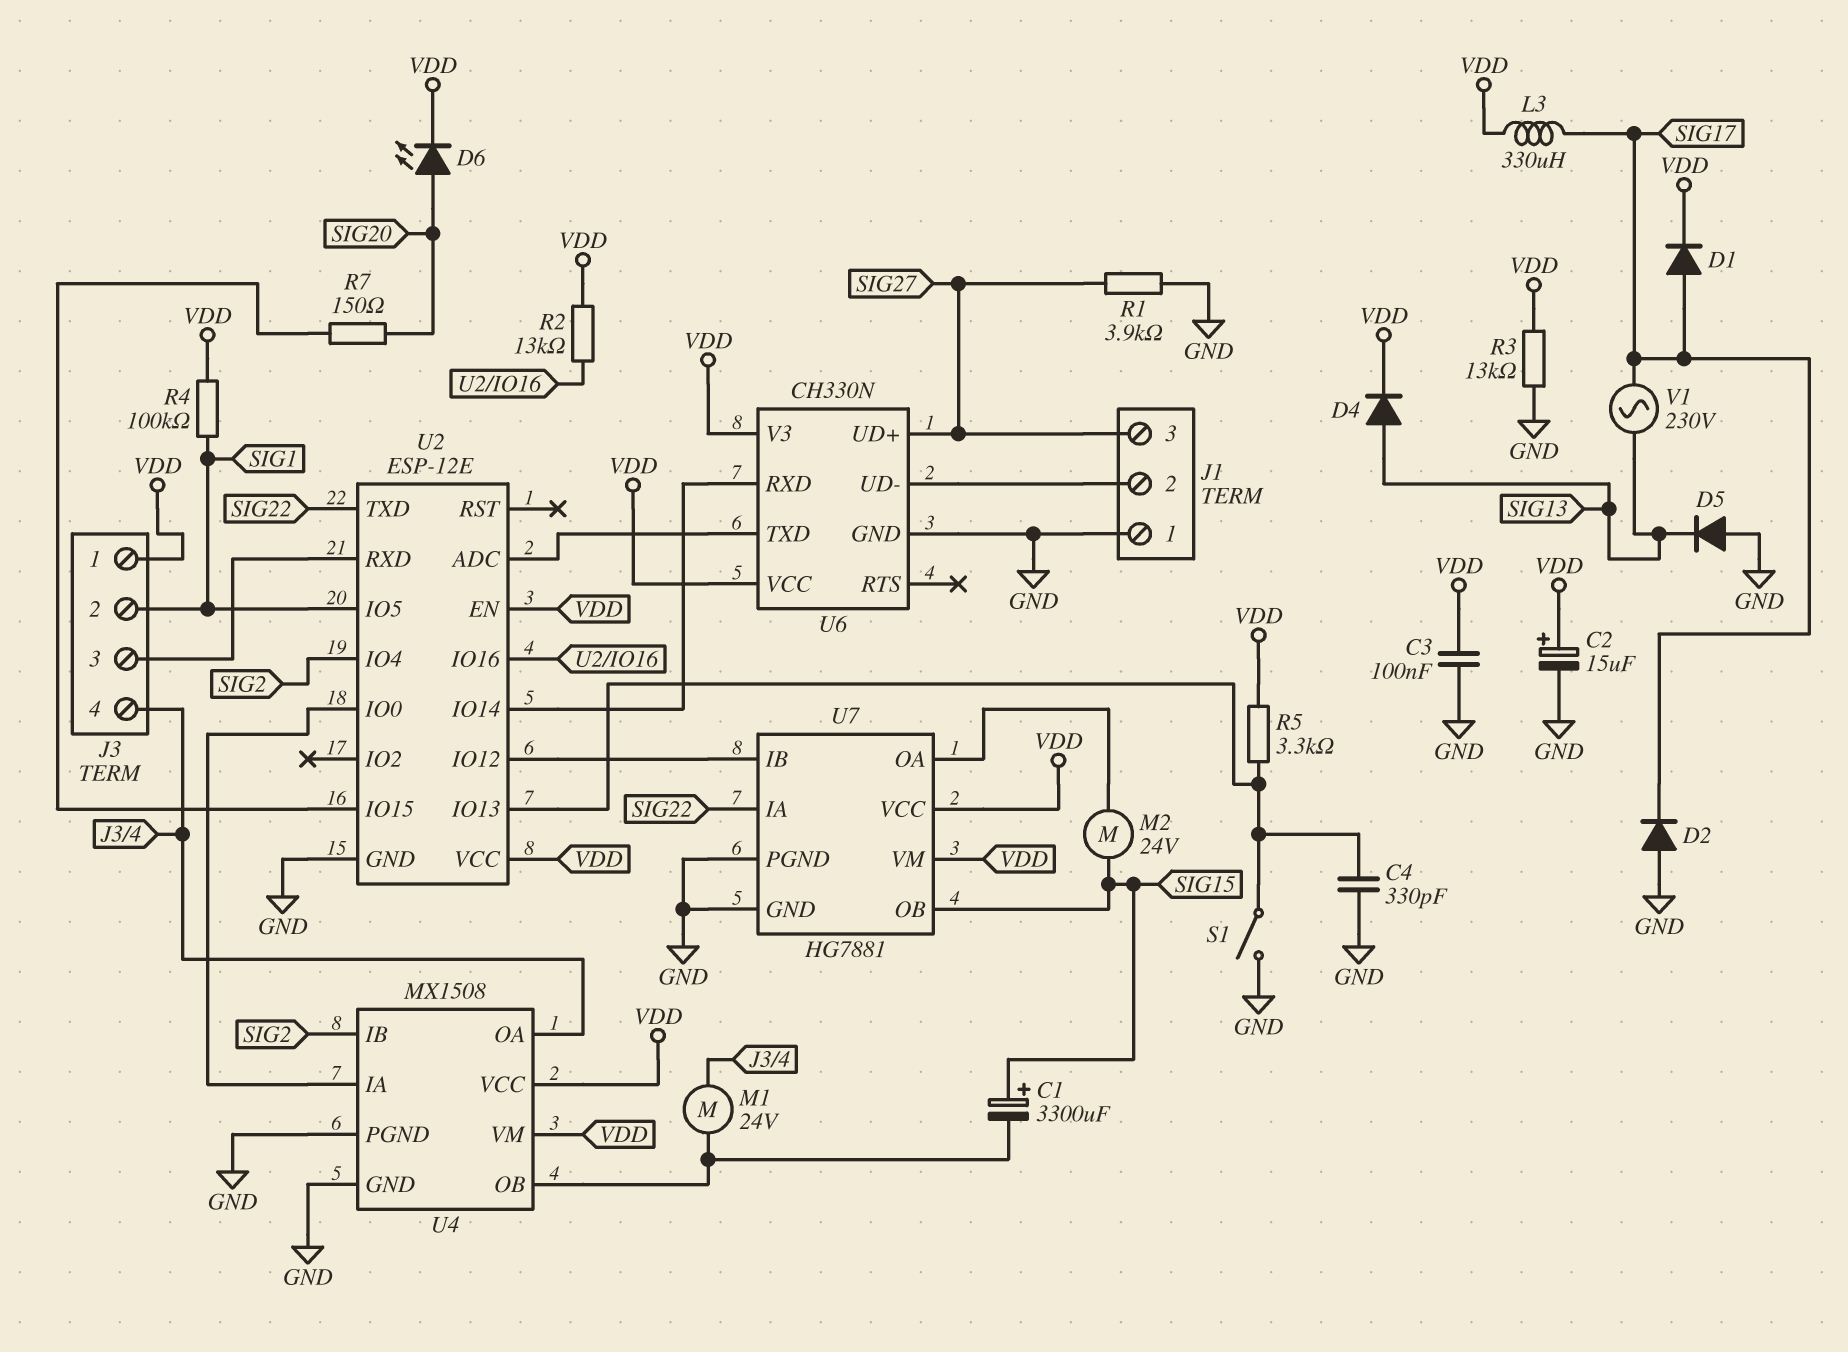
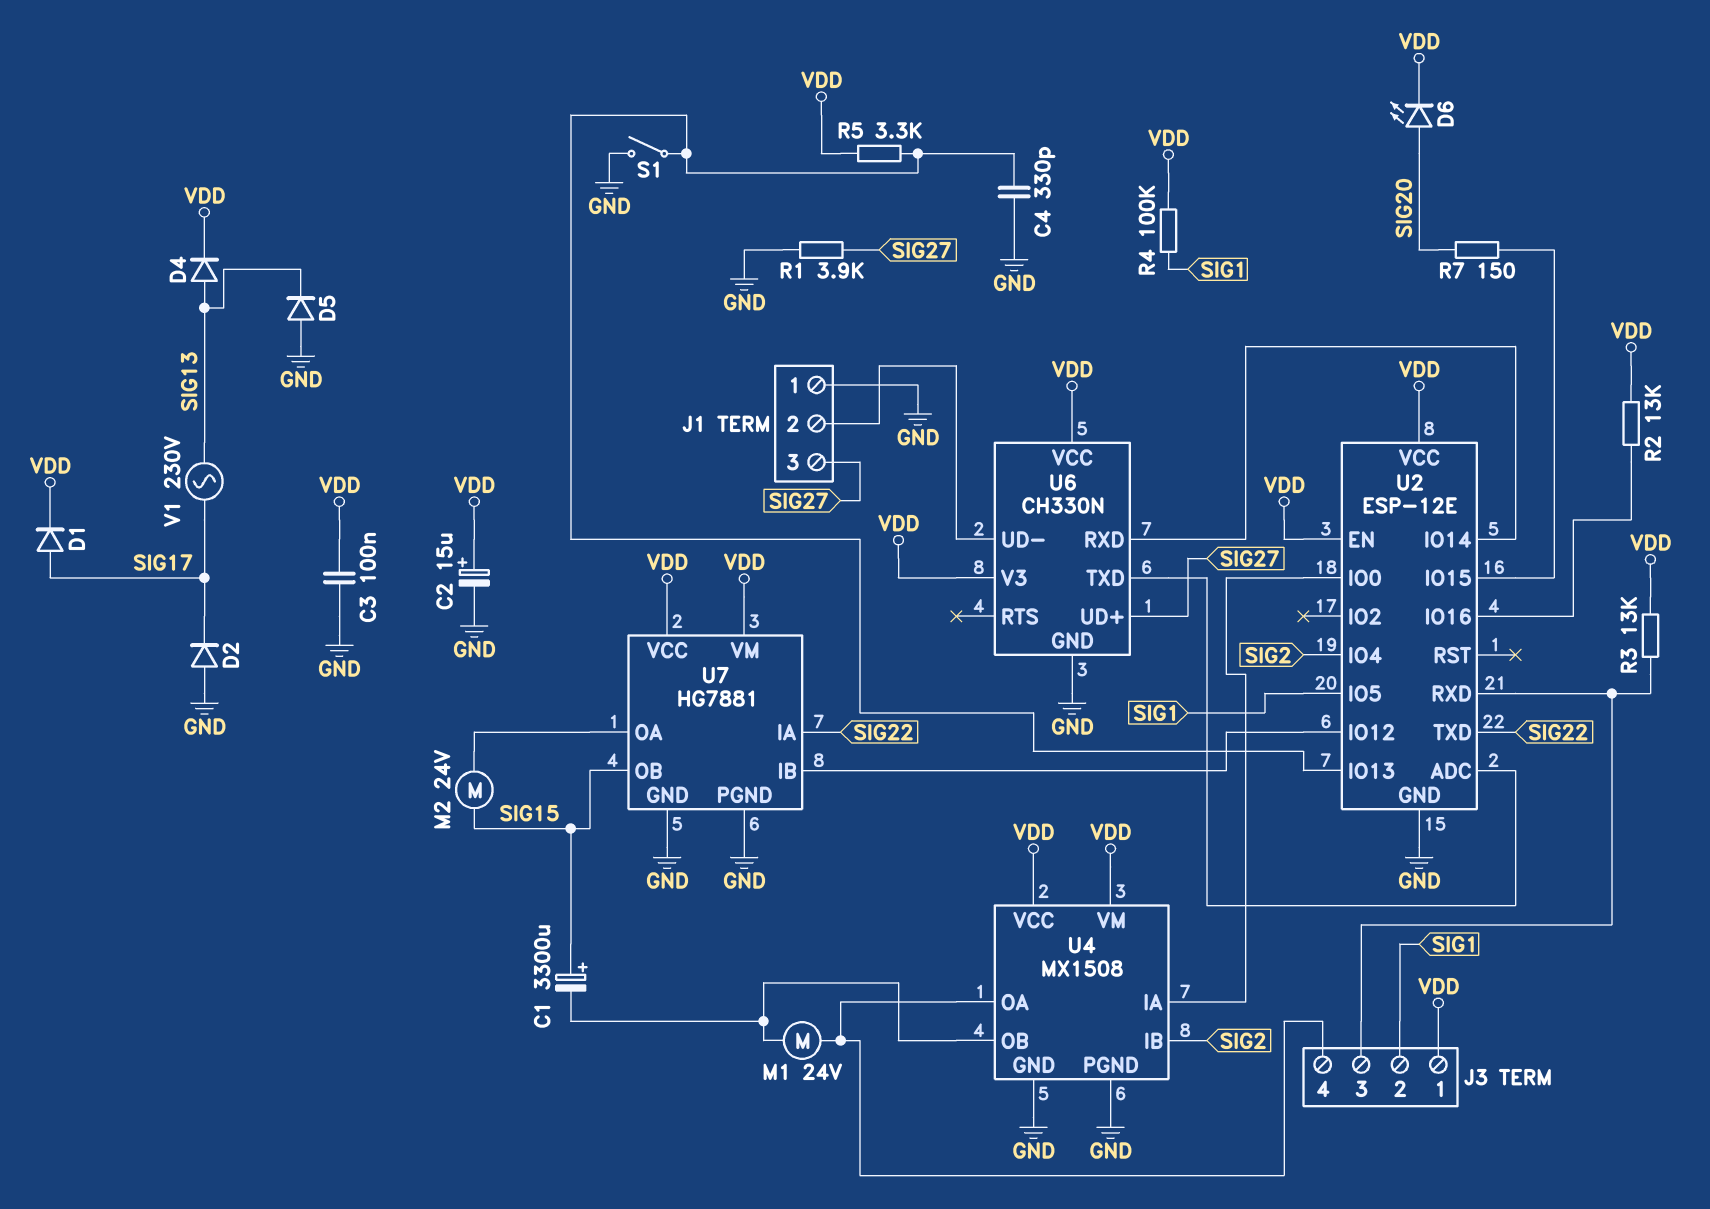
L3: 330uH (SIG17, VDD) -> none
R3: 13k (GND, VDD) -> 13k (J3/3, VDD)

